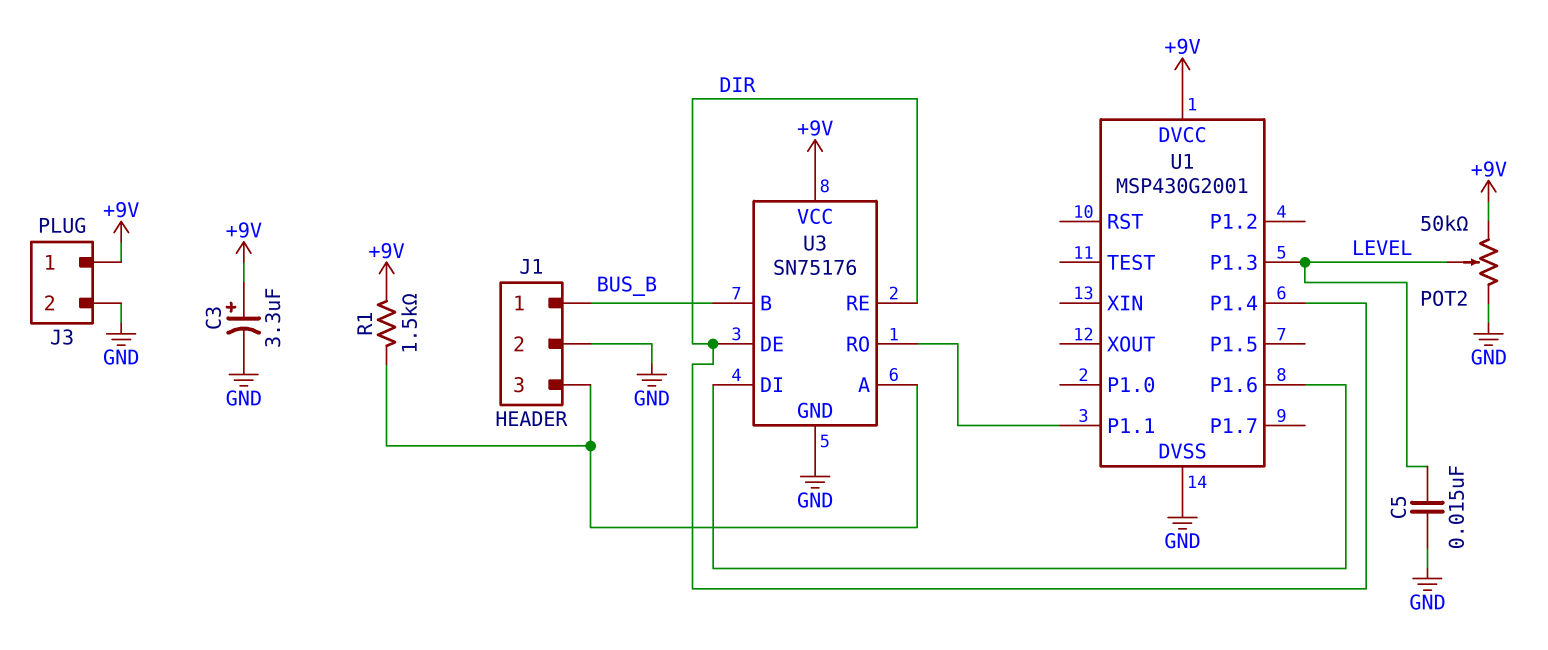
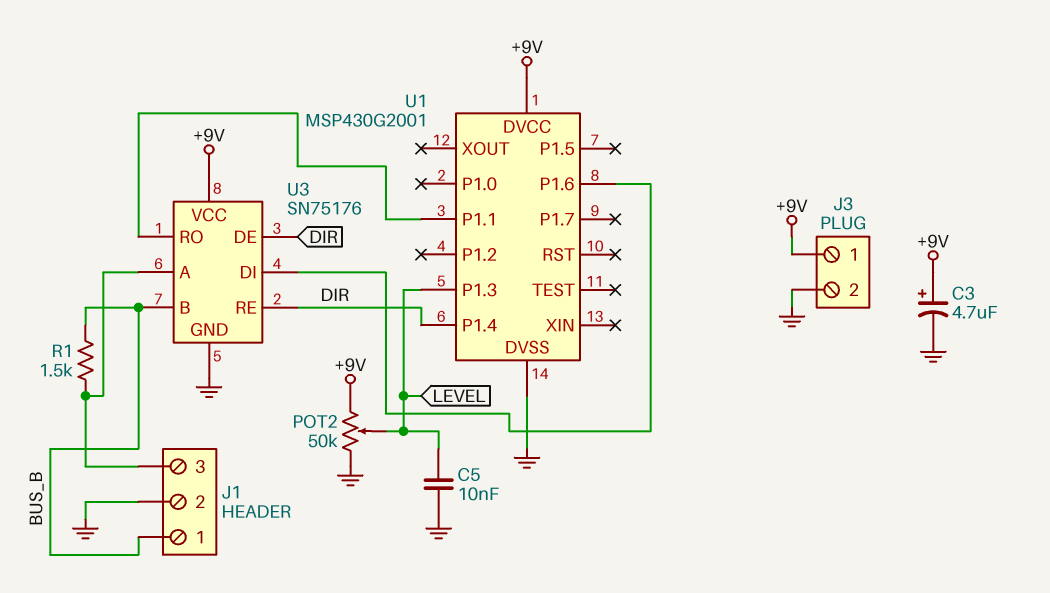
C3: 3.3uF (plus +9V, minus GND) -> 4.7uF (plus +9V, minus GND)
C5: 15nF (GND, LEVEL) -> 10nF (GND, LEVEL)
R1: 1.5k (+9V, J1/3) -> 1.5k (BUS_B, J1/3)

